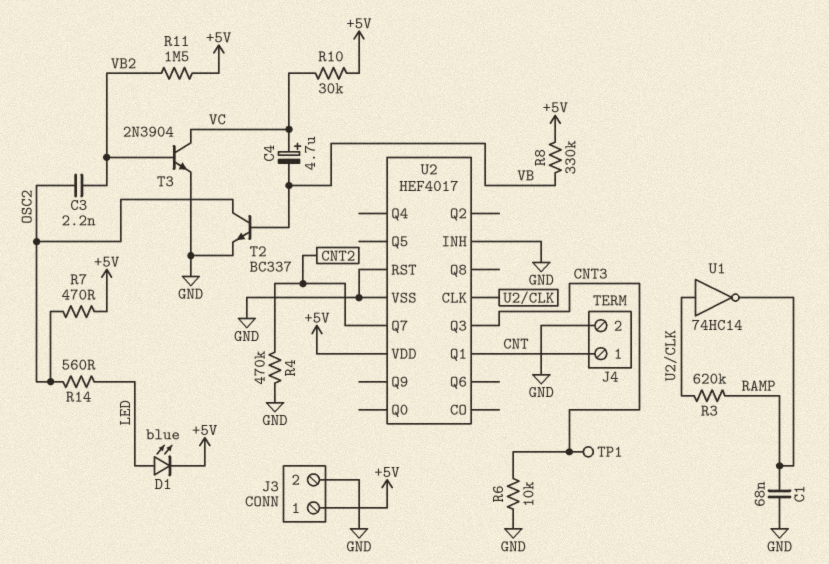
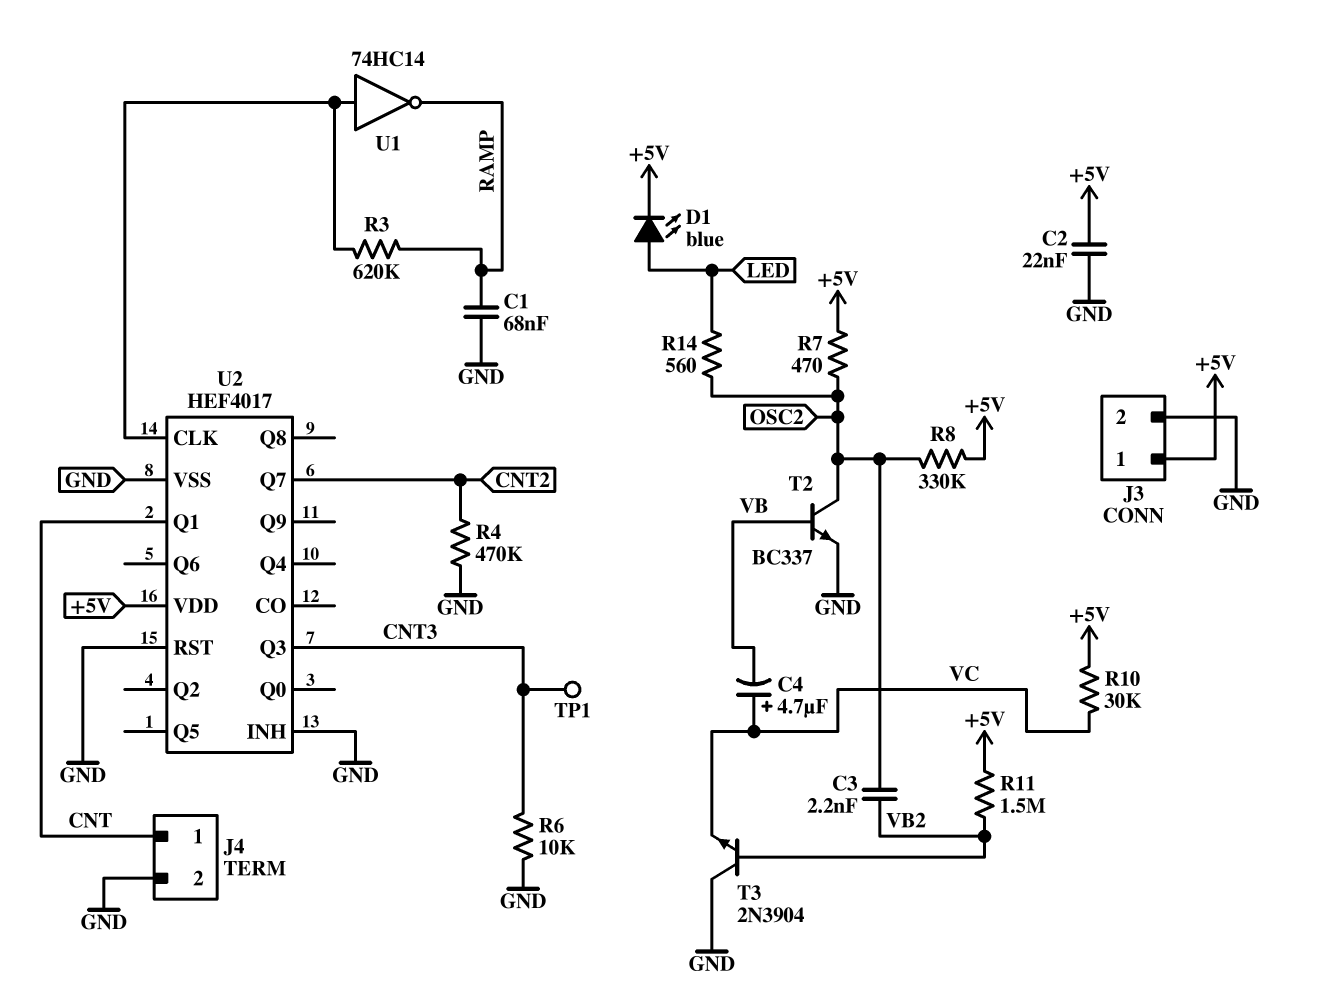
C2: none -> 22nF (+5V, GND)
R8: 330k (+5V, VB) -> 330k (+5V, OSC2)
T3: NPN 2N3904 (B VB2, C VC, E GND) -> NPN 2N3904 (B VB2, C GND, E VC)

